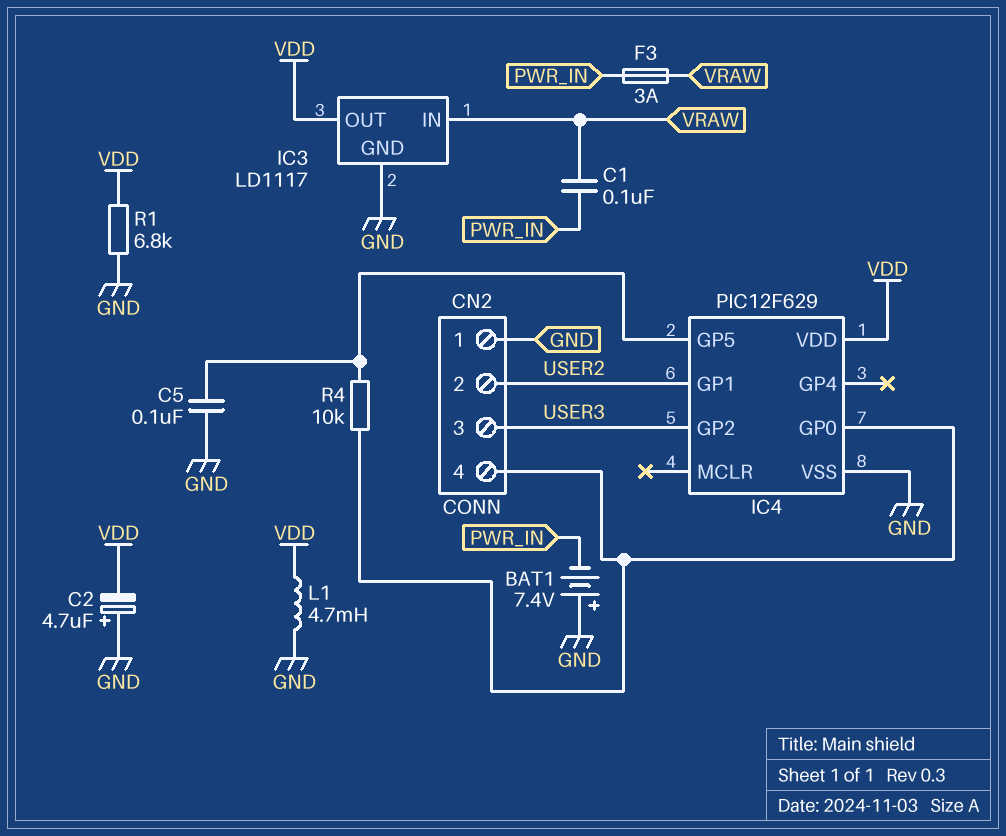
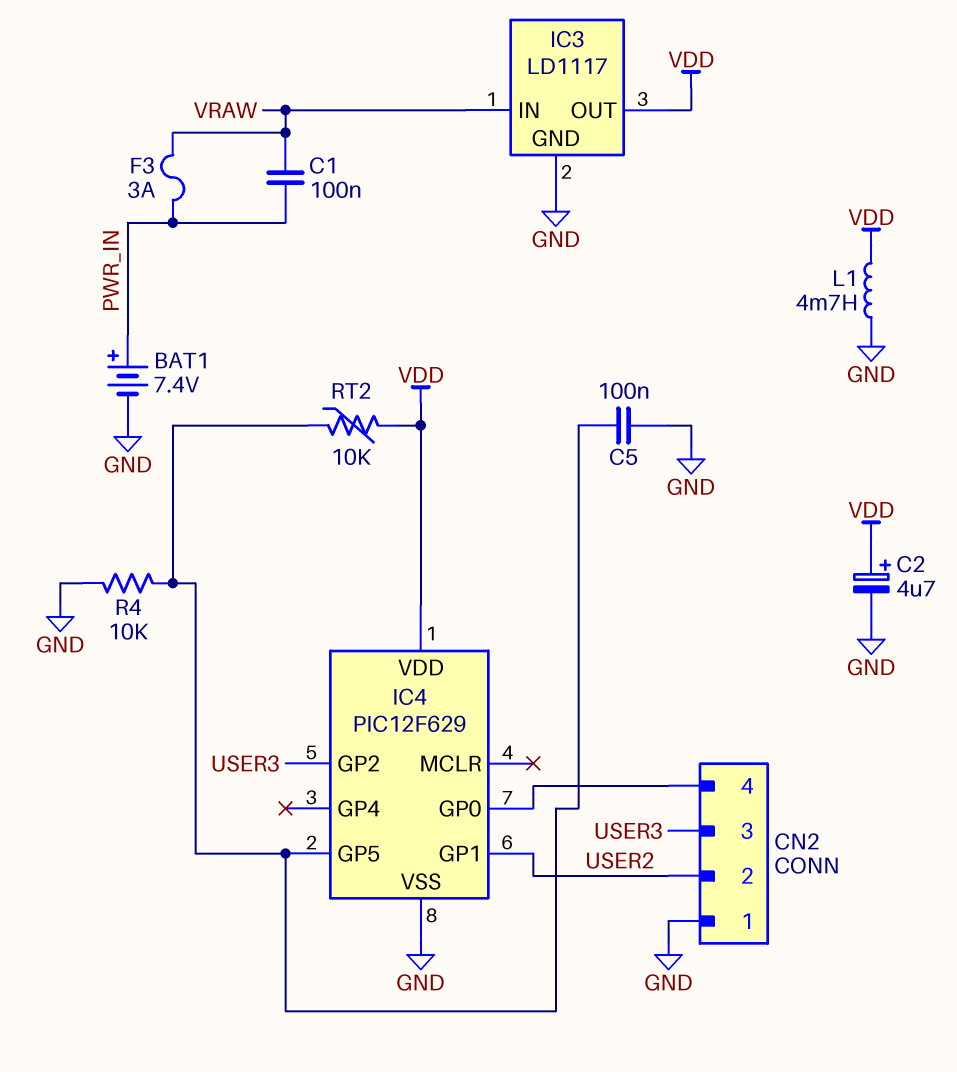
BAT1: 7.4V (plus GND, minus PWR_IN) -> 7.4V (plus PWR_IN, minus GND)
C2: 4.7uF (plus GND, minus VDD) -> 4.7uF (plus VDD, minus GND)
R1: 6.8k (GND, VDD) -> none
R4: 10k (CN2/4, IC4/GP5) -> 10k (GND, IC4/GP5)
RT2: none -> 10k (IC4/GP5, VDD)

